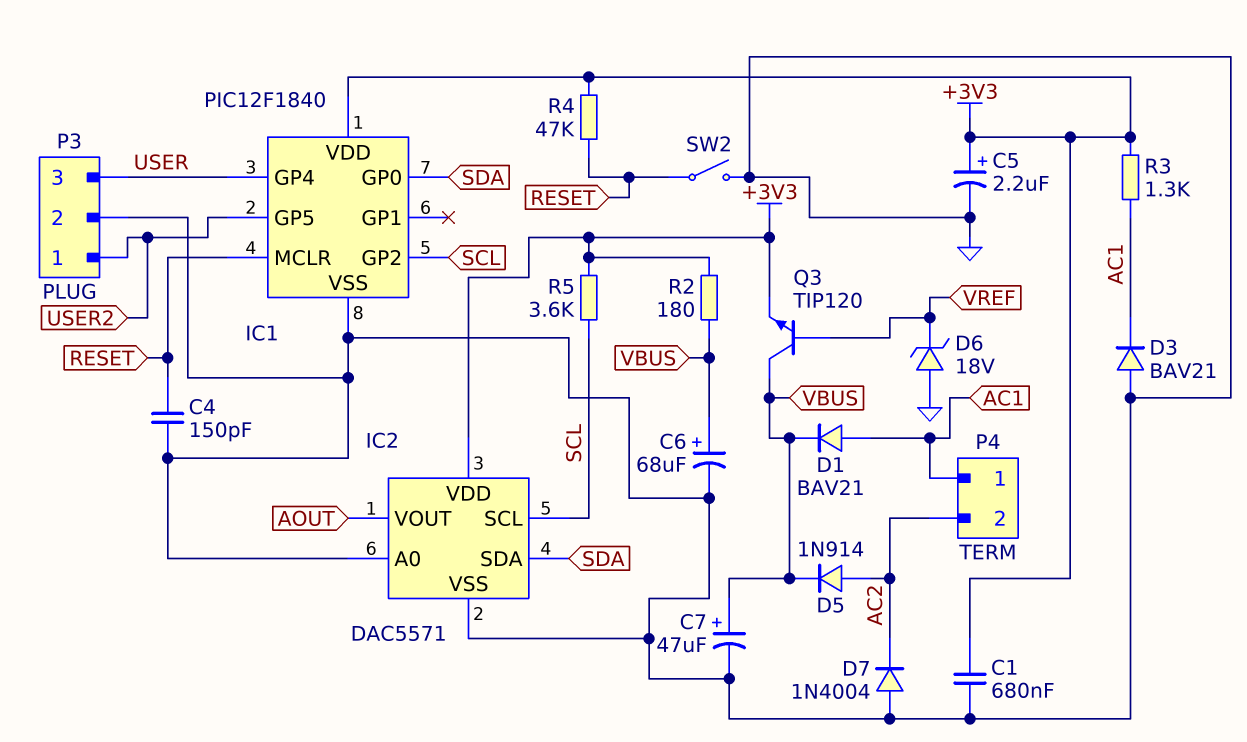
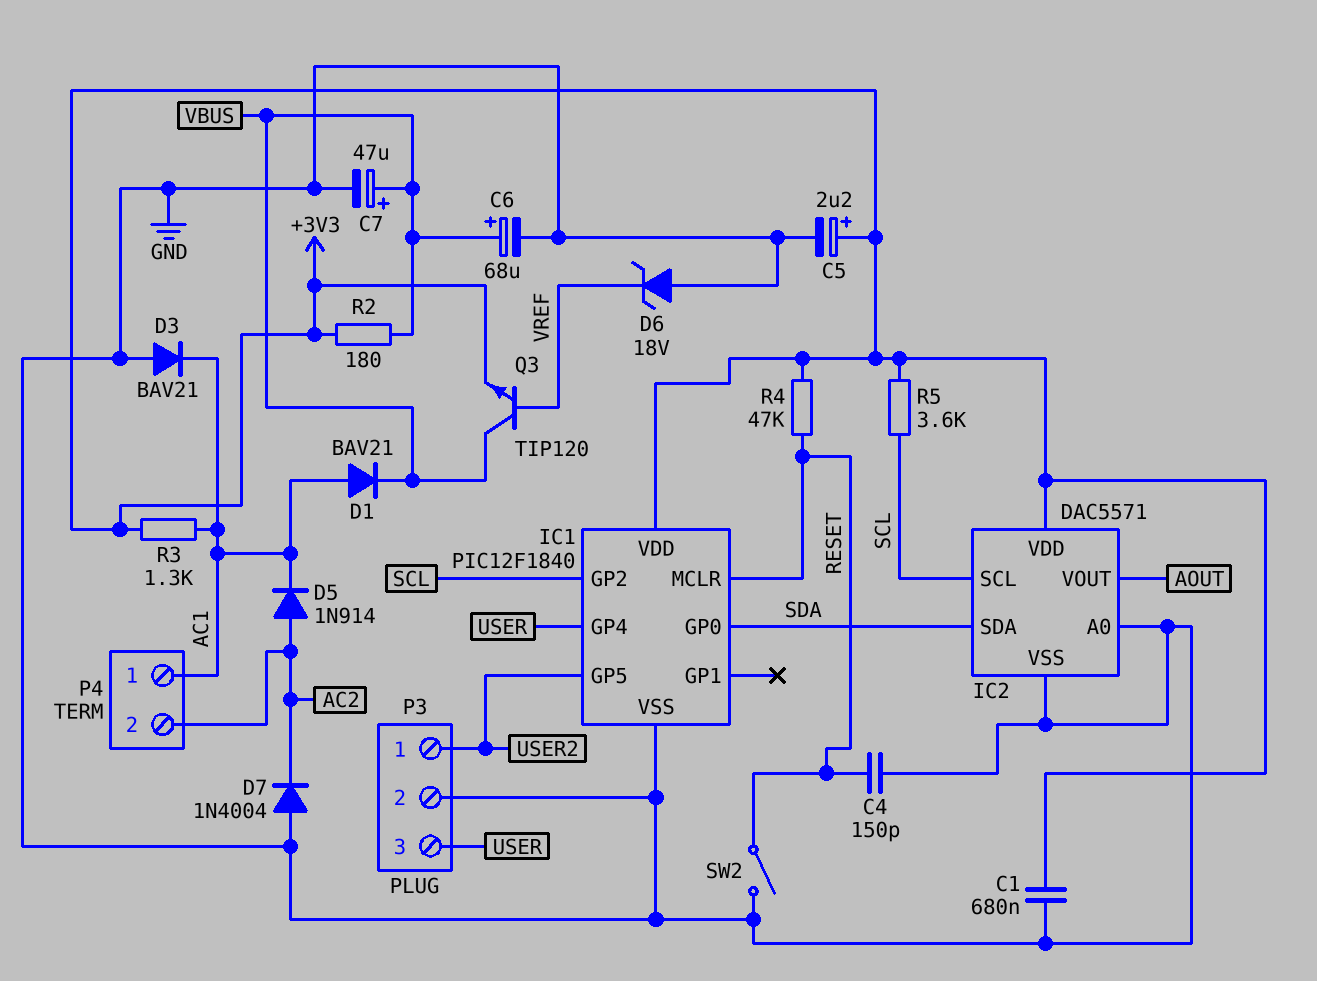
D5: diode 1N914 (A AC2, K VBUS) -> diode 1N914 (A AC2, K AC1)

